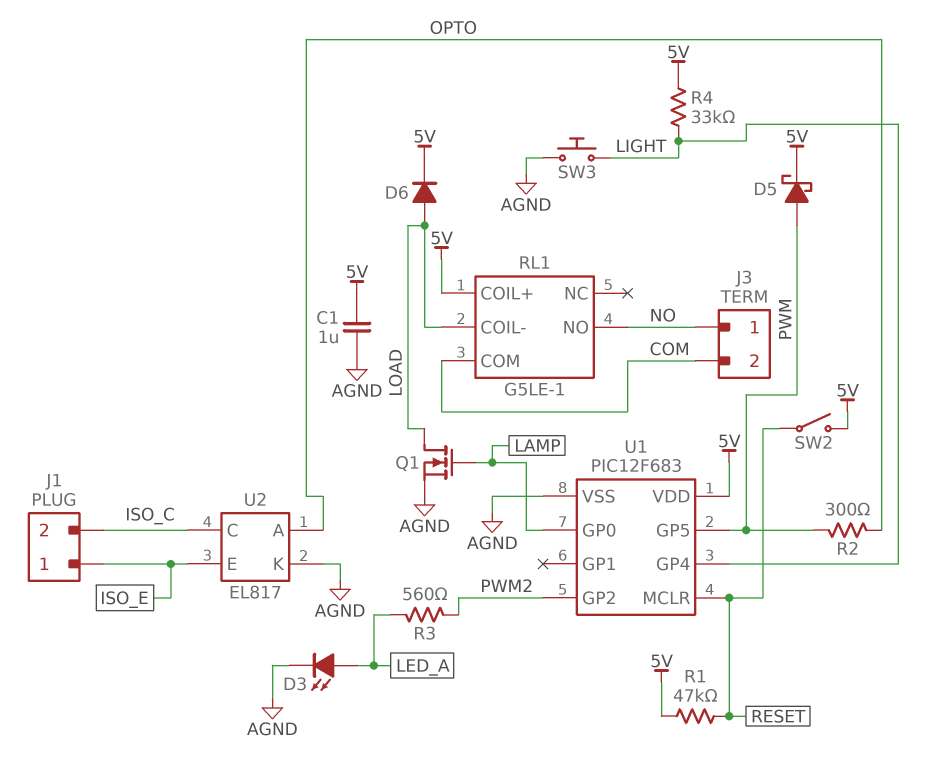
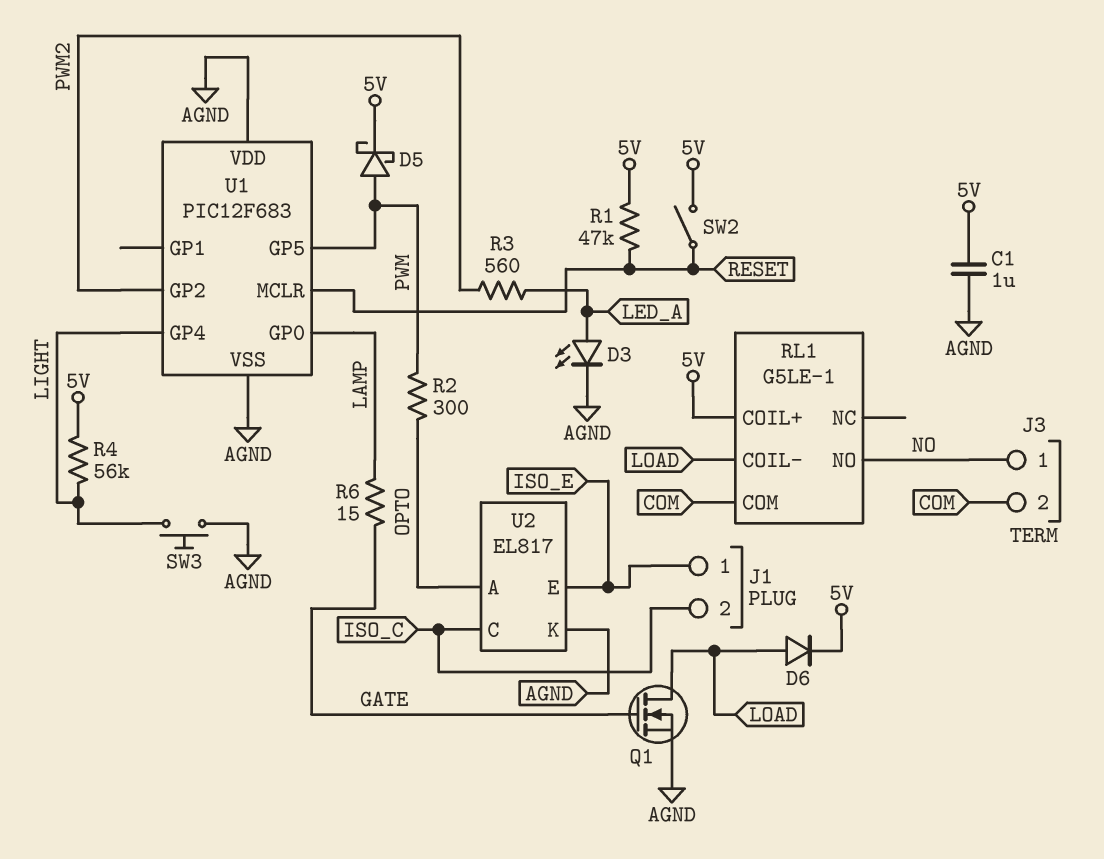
Q1: NMOS (G LAMP, D LOAD, S AGND) -> NMOS (G GATE, D LOAD, S AGND)
R4: 33k (5V, LIGHT) -> 56k (5V, LIGHT)
R6: none -> 15 (GATE, LAMP)
U1 pin VDD: 5V -> AGND

